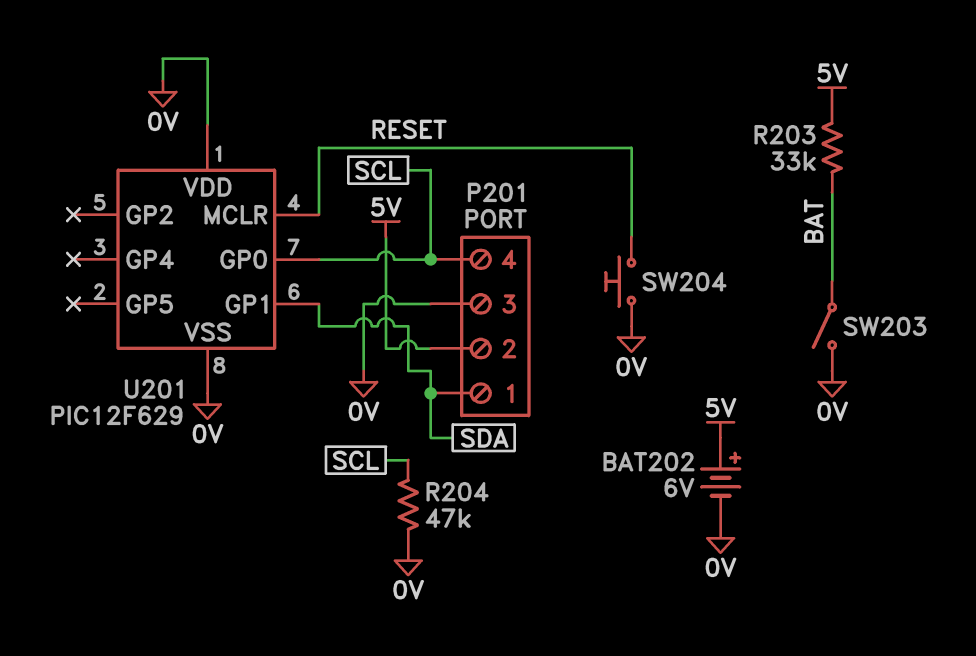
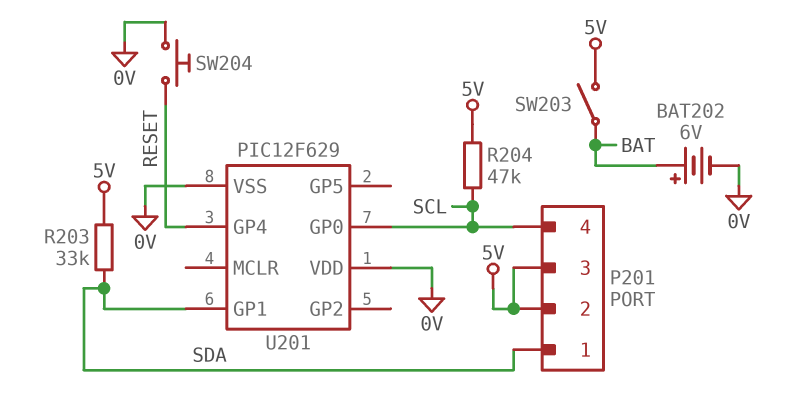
BAT202: 6V (plus 5V, minus 0V) -> 6V (plus BAT, minus 0V)
P201 pin 3: 0V -> 5V
R203: 33k (5V, BAT) -> 33k (5V, SDA)
R204: 47k (0V, SCL) -> 47k (5V, SCL)
SW203: switch (0V, BAT) -> switch (5V, BAT)
U201 pin GP4: none -> RESET
U201 pin MCLR: RESET -> none

